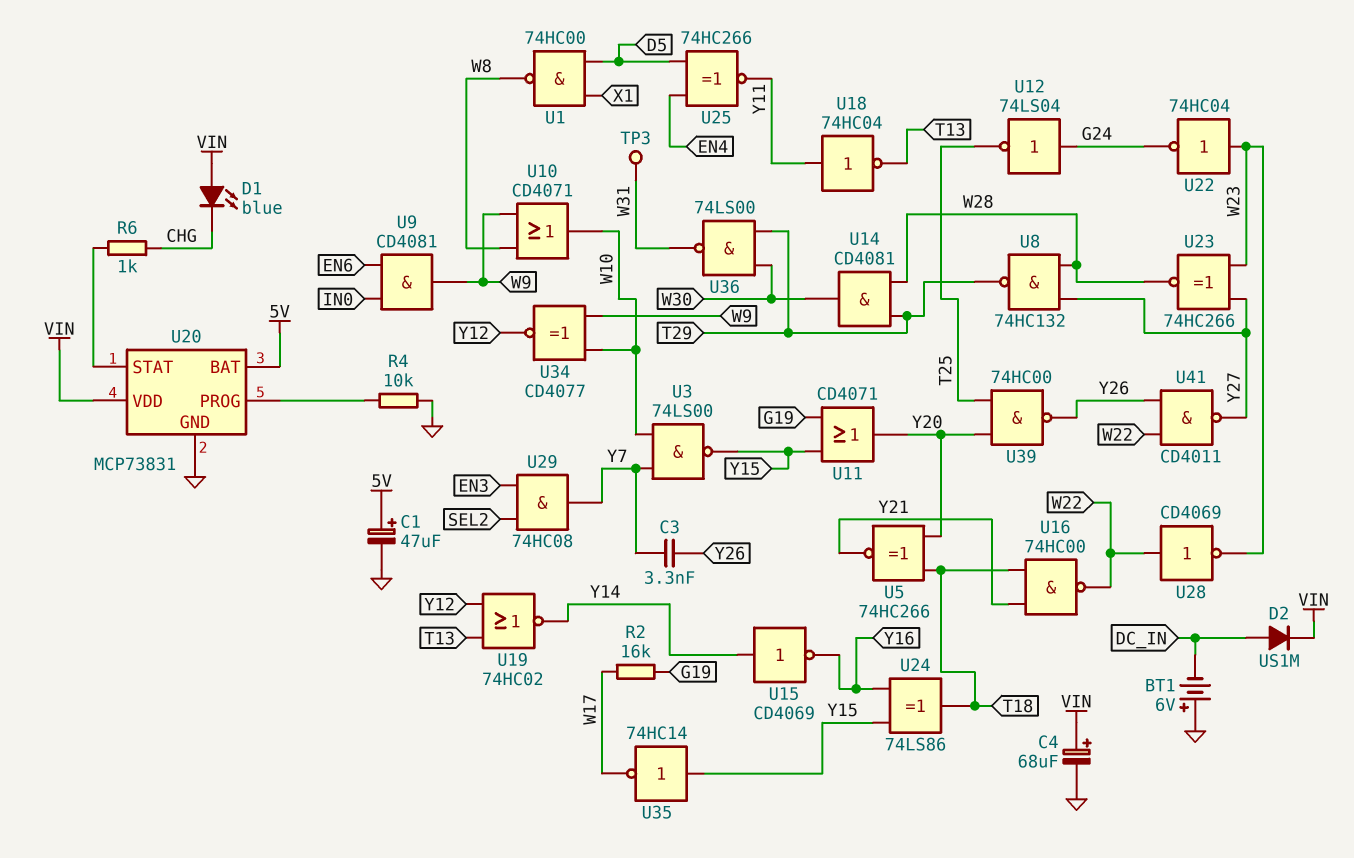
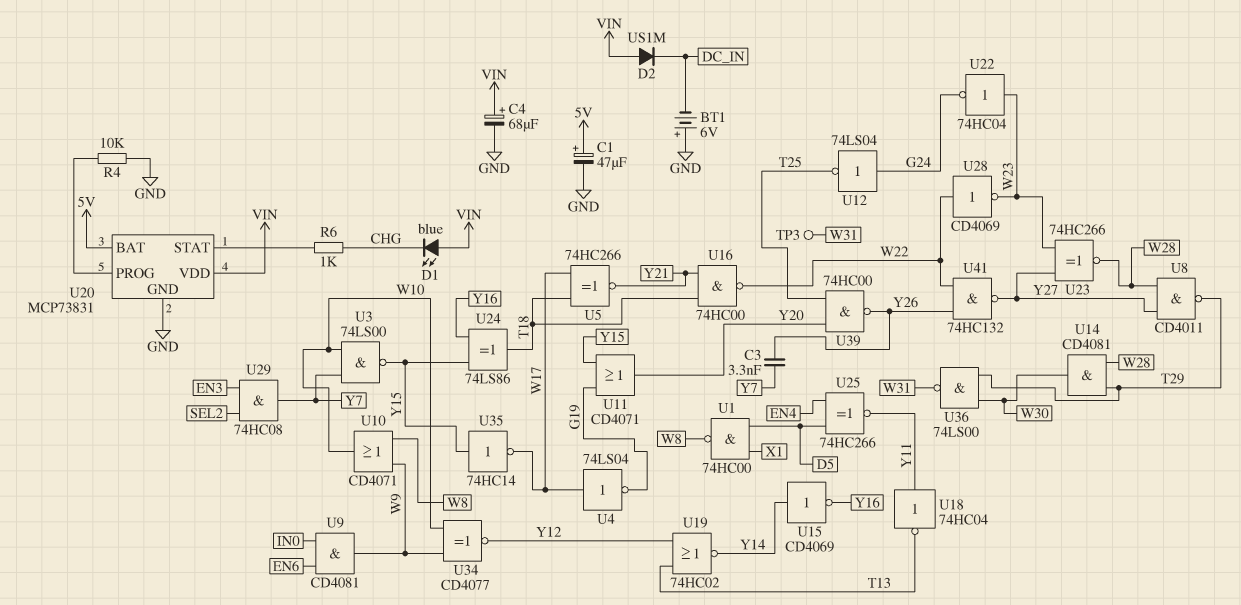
D2: diode US1M (A DC_IN, K VIN) -> diode US1M (A VIN, K DC_IN)
R2: 16k (G19, W17) -> none
U4: none -> NOT 74LS04 (in W17, out G19)
U5: XNOR 74HC266 (in T18, in Y20, out Y21) -> XNOR 74HC266 (in T18, in W17, out Y21)
U8: NAND 74HC132 (in W28, in Y27, out T29) -> NAND CD4011 (in W28, in Y27, out T29)
U41: NAND CD4011 (in W22, in Y26, out Y27) -> NAND 74HC132 (in W22, in Y26, out Y27)

